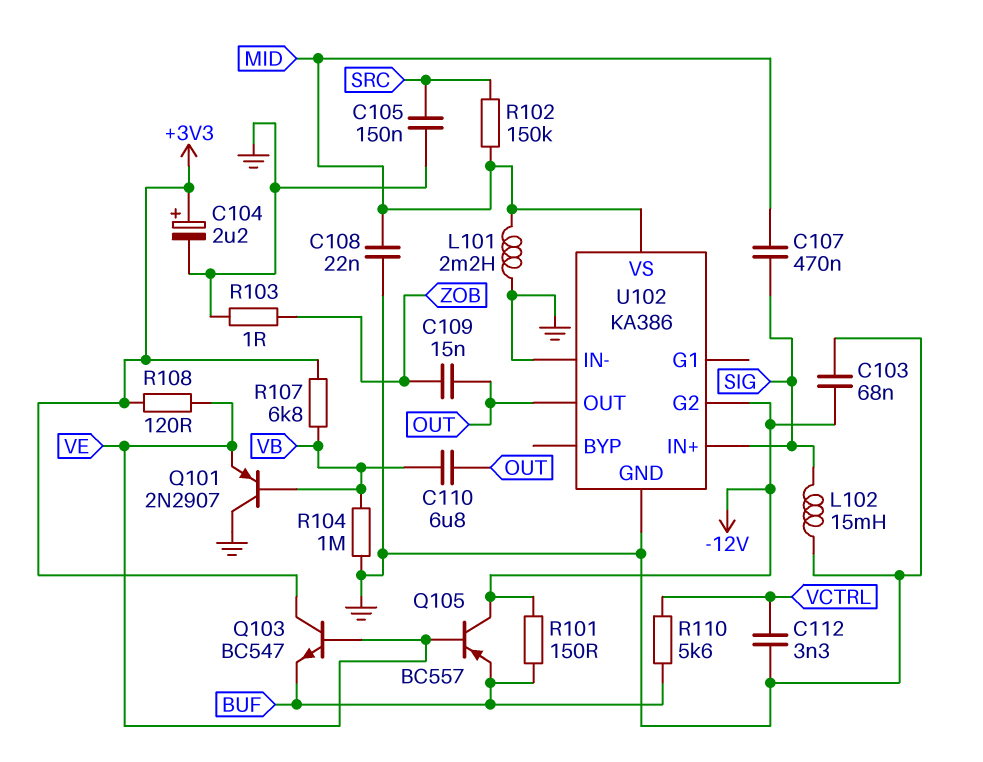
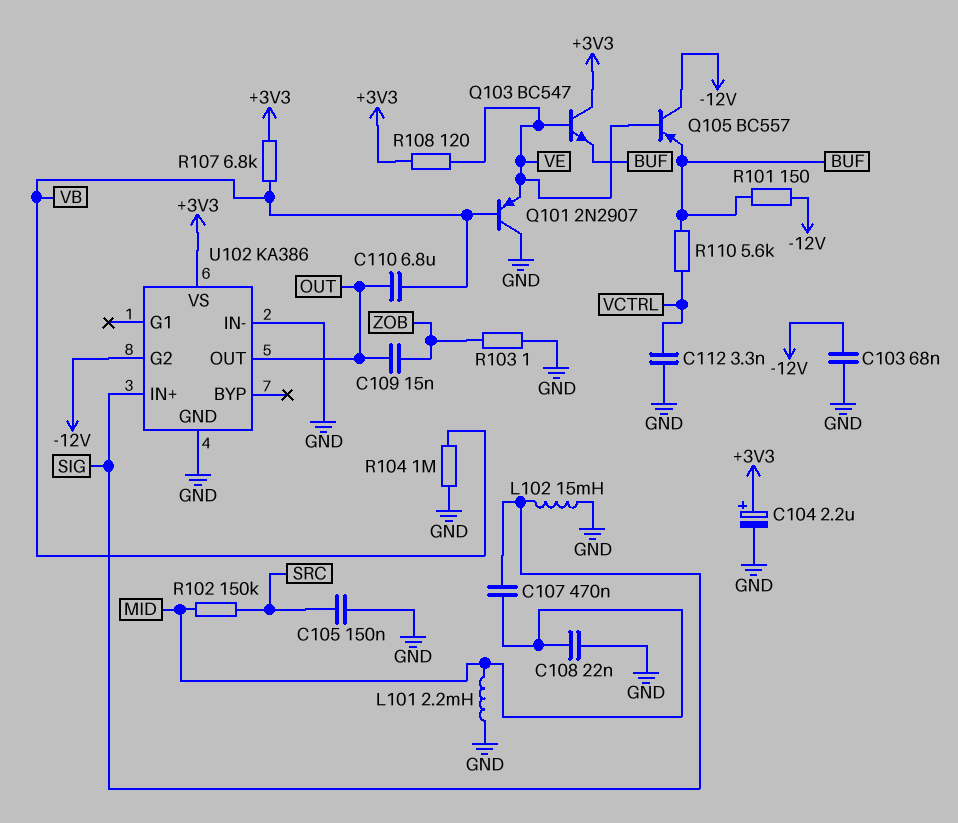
U102 pin VS: MID -> +3V3

